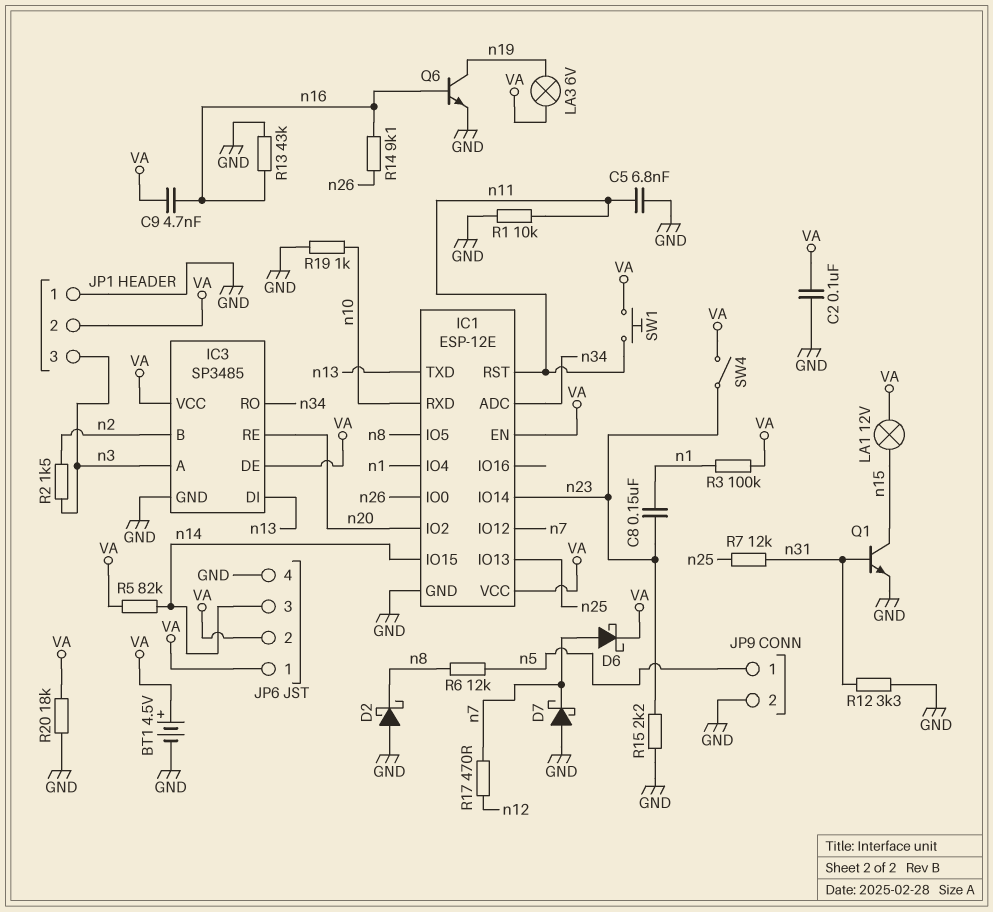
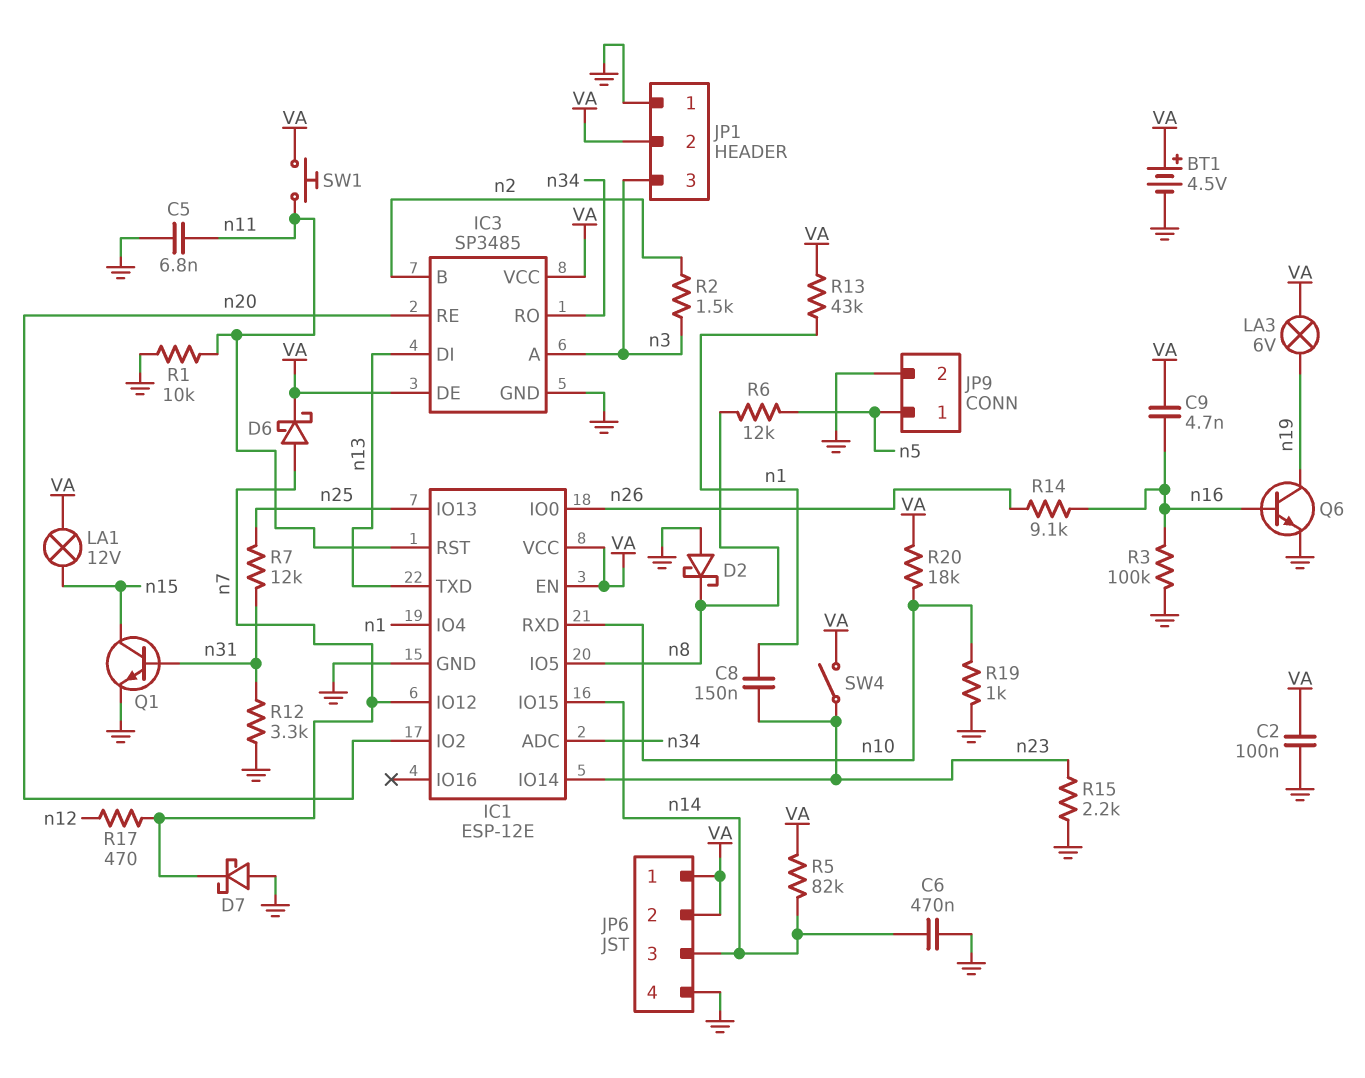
C6: none -> 470nF (GND, n14)
R3: 100k (VA, n1) -> 100k (GND, n16)
R13: 43k (GND, n16) -> 43k (VA, n1)
R20: 18k (GND, VA) -> 18k (VA, n10)

